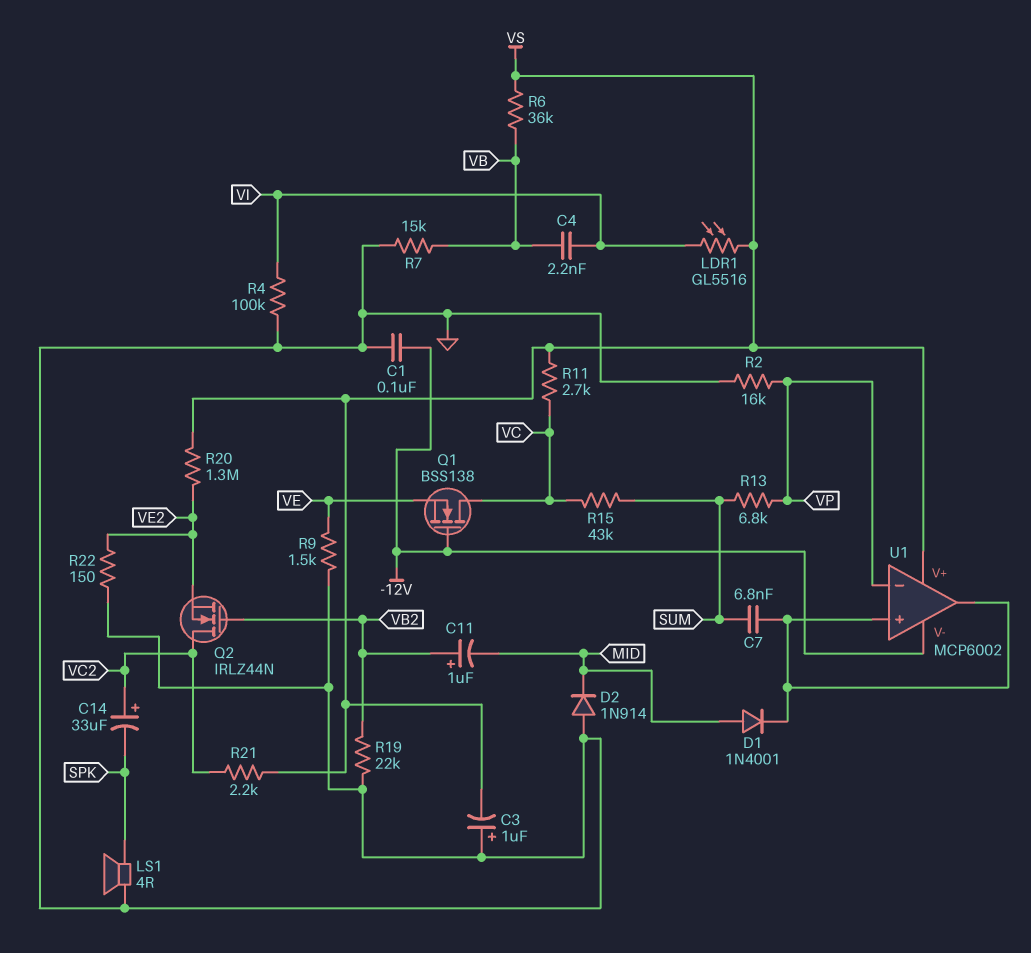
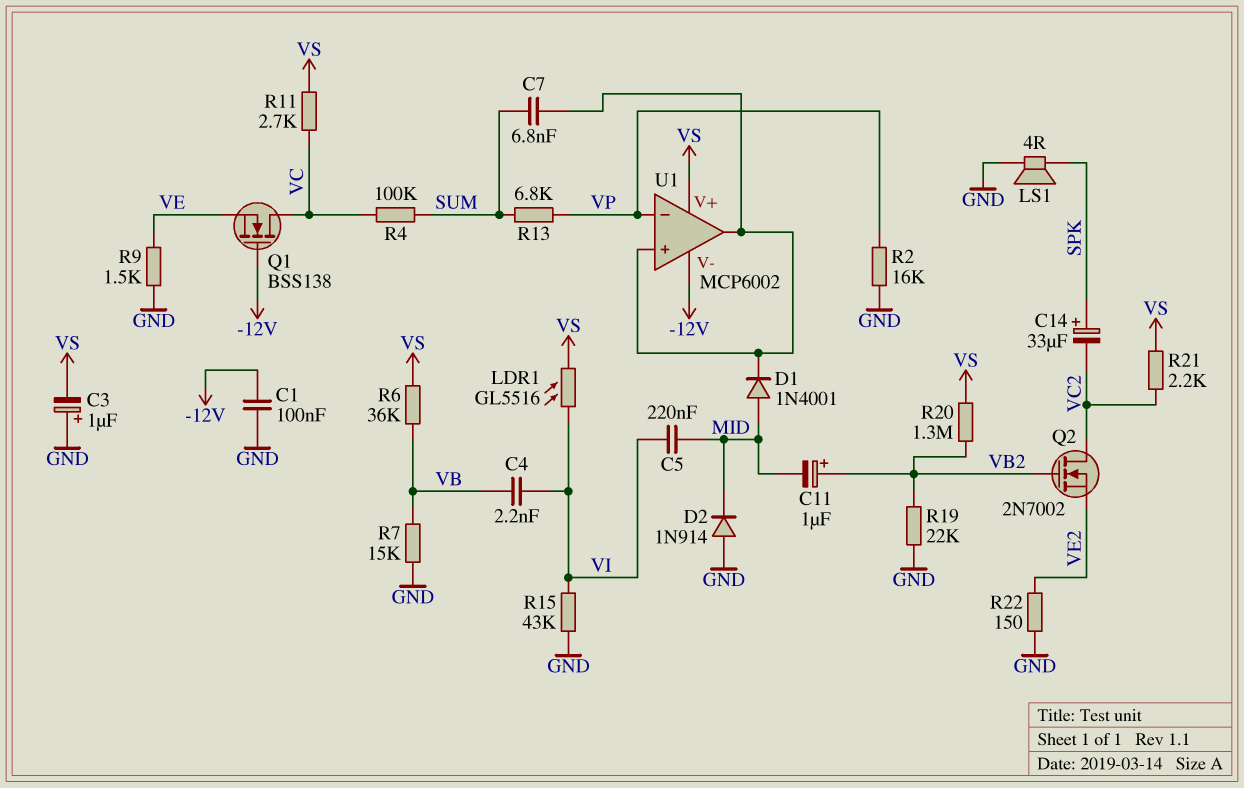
C5: none -> 220nF (MID, VI)
C14: 33uF (plus VC2, minus SPK) -> 33uF (plus SPK, minus VC2)
Q2: NMOS IRLZ44N (G VB2, D VC2, S VE2) -> NMOS 2N7002 (G VB2, D VC2, S VE2)
R4: 100k (GND, VI) -> 100k (SUM, VC)
R15: 43k (SUM, VC) -> 43k (GND, VI)
R20: 1.3M (VE2, VS) -> 1.3M (VB2, VS)

